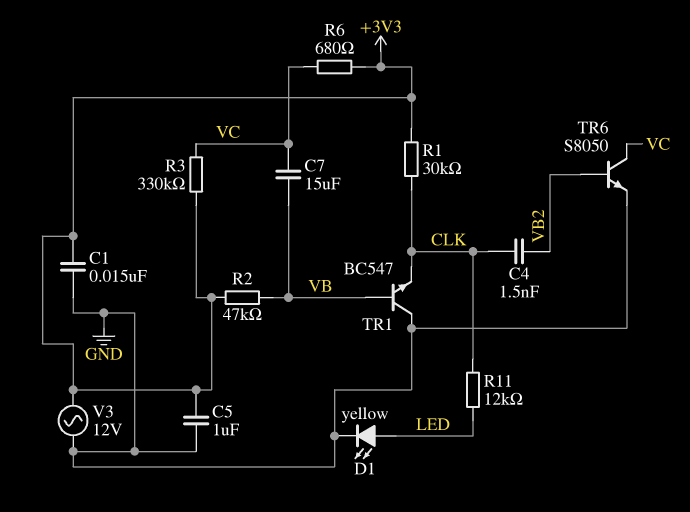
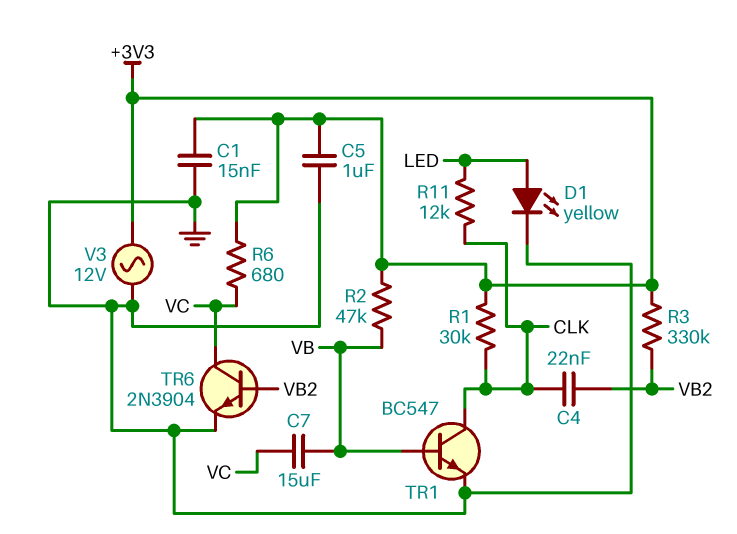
C4: 1.5nF (CLK, VB2) -> 22nF (CLK, VB2)
R3: 330k (+3V3, VC) -> 330k (+3V3, VB2)
TR1: NPN BC547 (B VB, C GND, E CLK) -> NPN BC547 (B VB, C CLK, E GND)
TR6: NPN S8050 (B VB2, C VC, E GND) -> NPN 2N3904 (B VB2, C VC, E GND)

